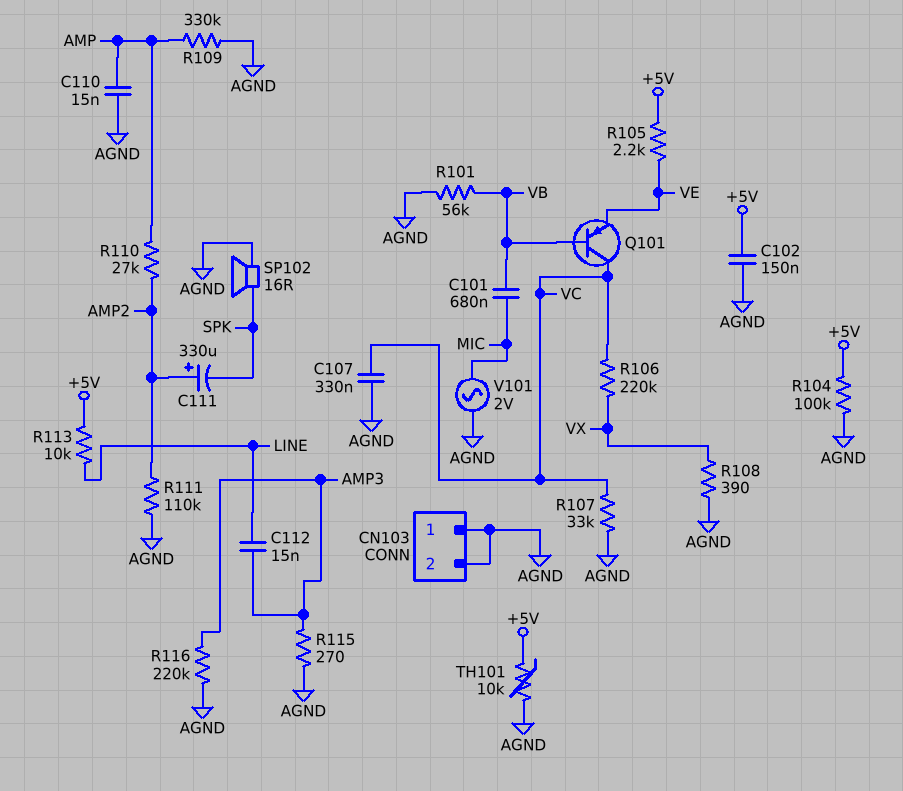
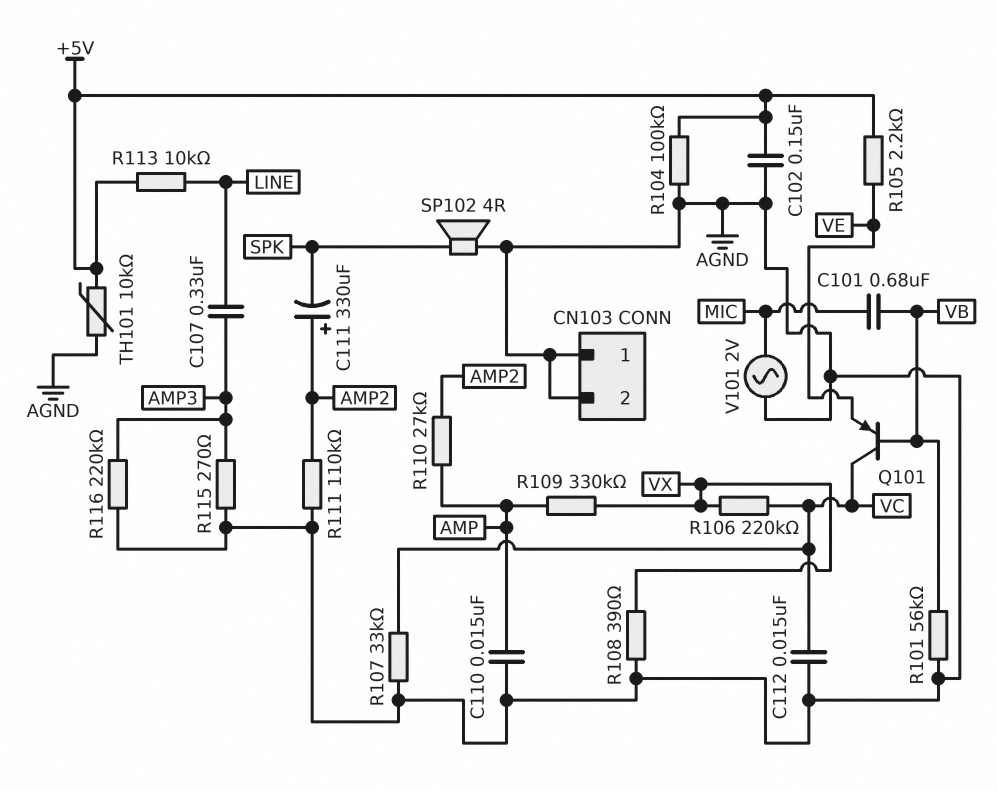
C107: 330nF (AGND, VC) -> 330nF (AMP3, LINE)
C112: 15nF (AMP3, LINE) -> 15nF (AGND, VC)
R109: 330k (AGND, AMP) -> 330k (AMP, VX)
SP102: speaker 16R (AGND, SPK) -> speaker 4R (AGND, SPK)

